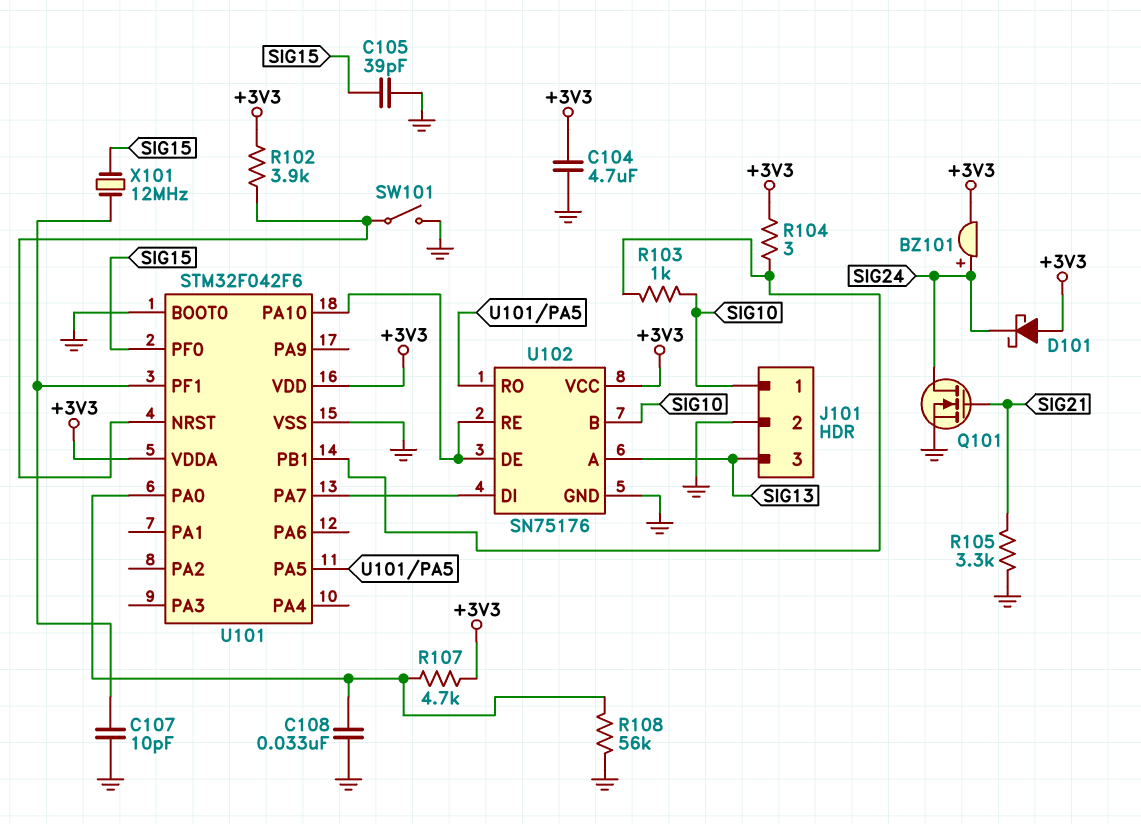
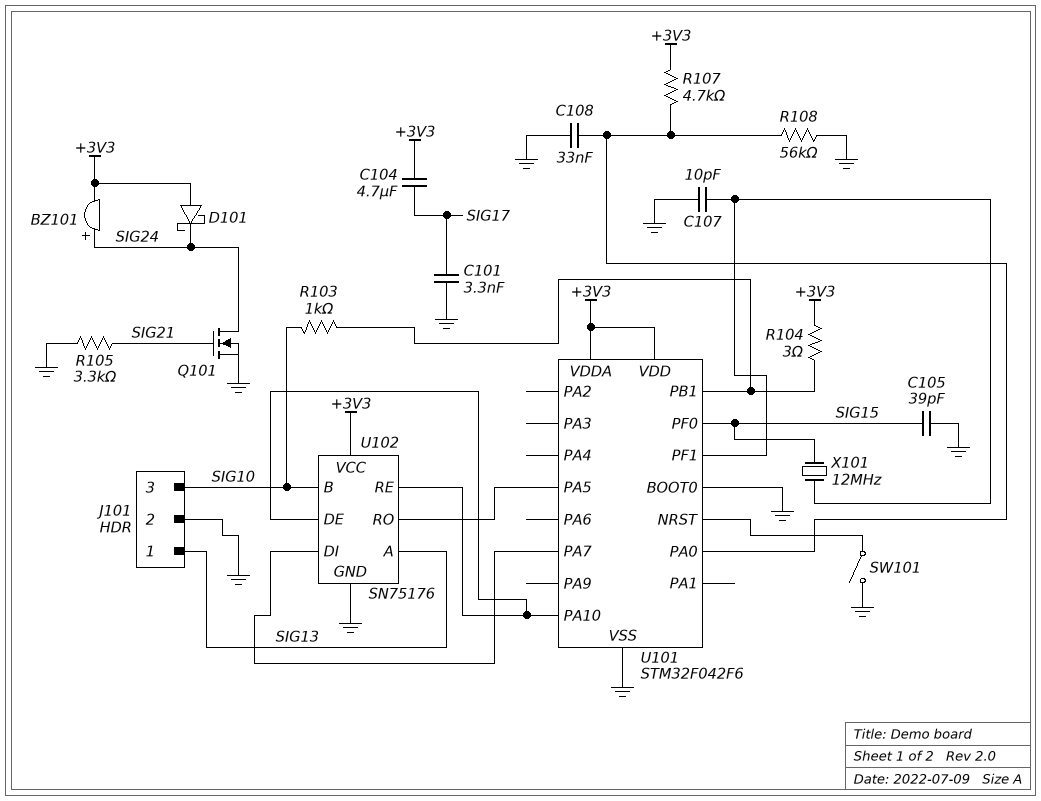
C101: none -> 3.3nF (GND, SIG17)
C104: 4.7uF (+3V3, GND) -> 4.7uF (+3V3, SIG17)
J101 pin 1: SIG10 -> SIG13
J101 pin 3: SIG13 -> SIG10
R102: 3.9k (+3V3, U101/NRST) -> none

